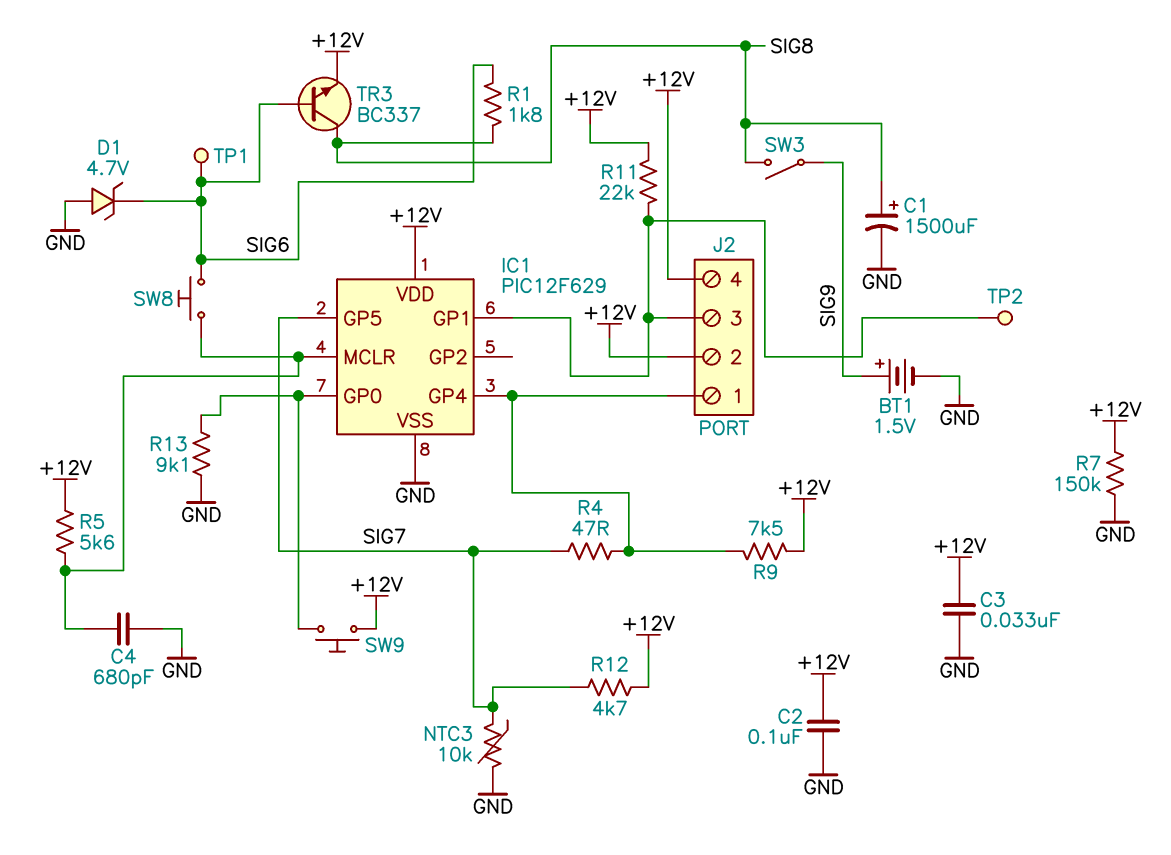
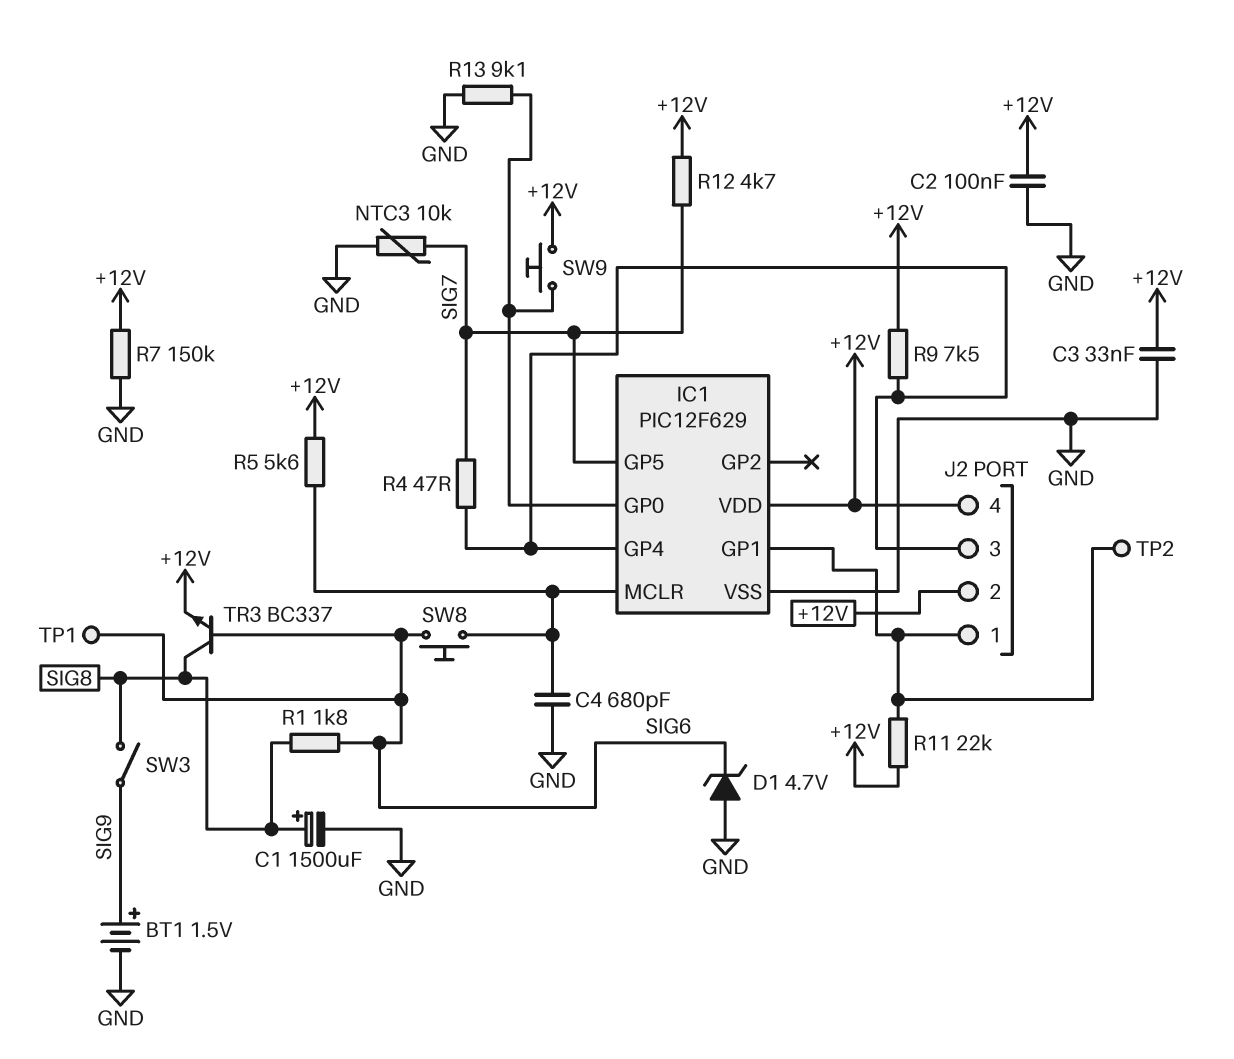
J2 pin 1: IC1/GP4 -> IC1/GP1
J2 pin 3: IC1/GP1 -> IC1/GP4

